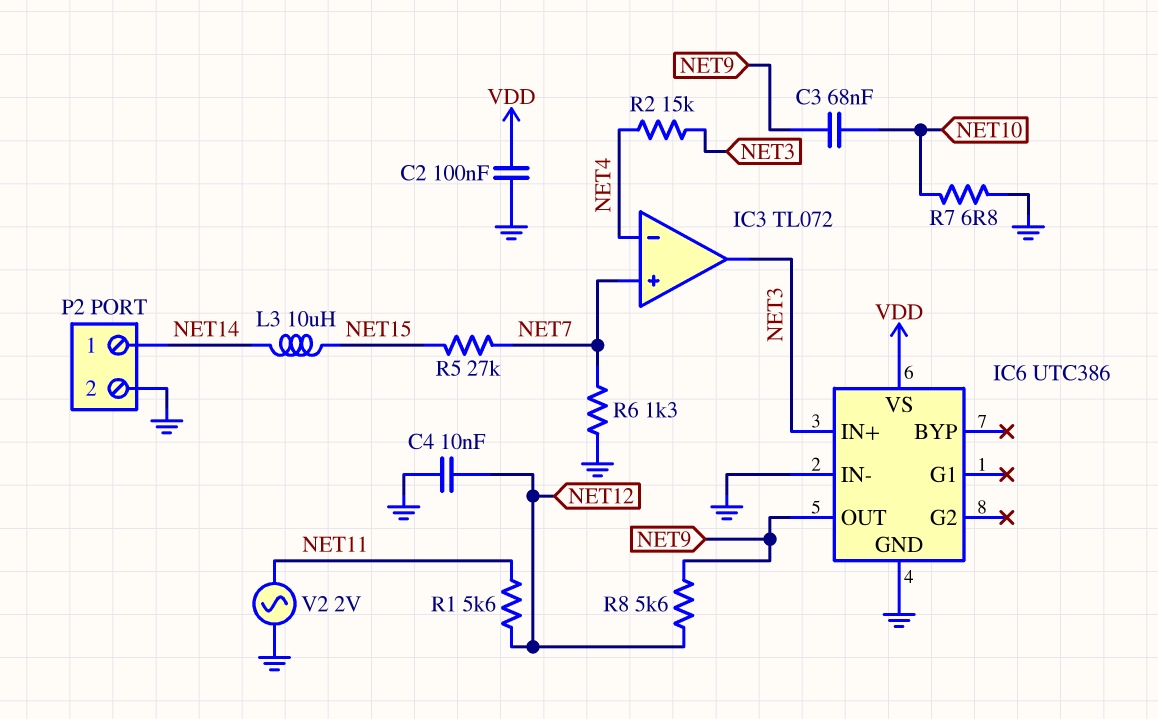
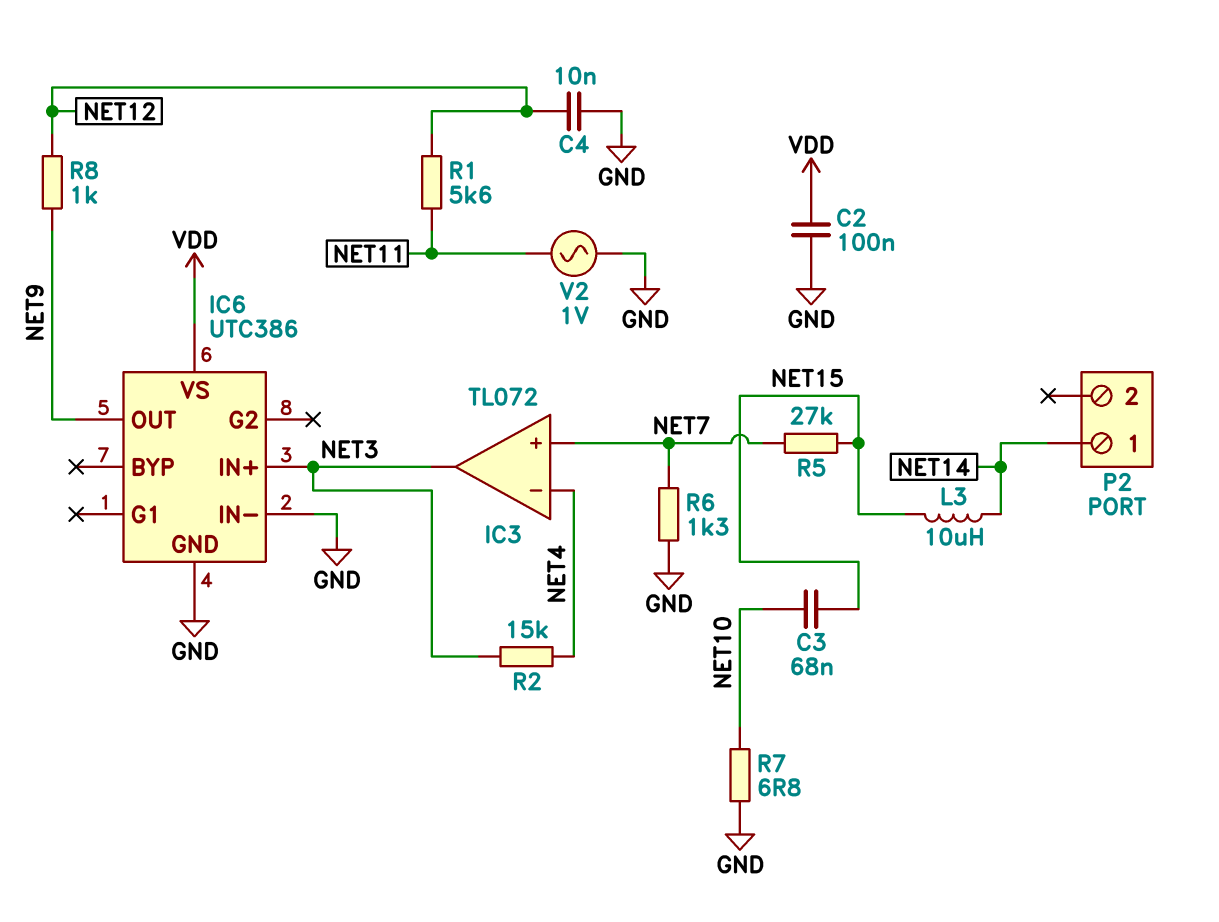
C3: 68nF (NET9, NET10) -> 68nF (NET10, NET15)
P2 pin 2: GND -> none
R8: 5.6k (NET9, NET12) -> 1k (NET9, NET12)
V2: AC 2V (GND, NET11) -> AC 1V (GND, NET11)

